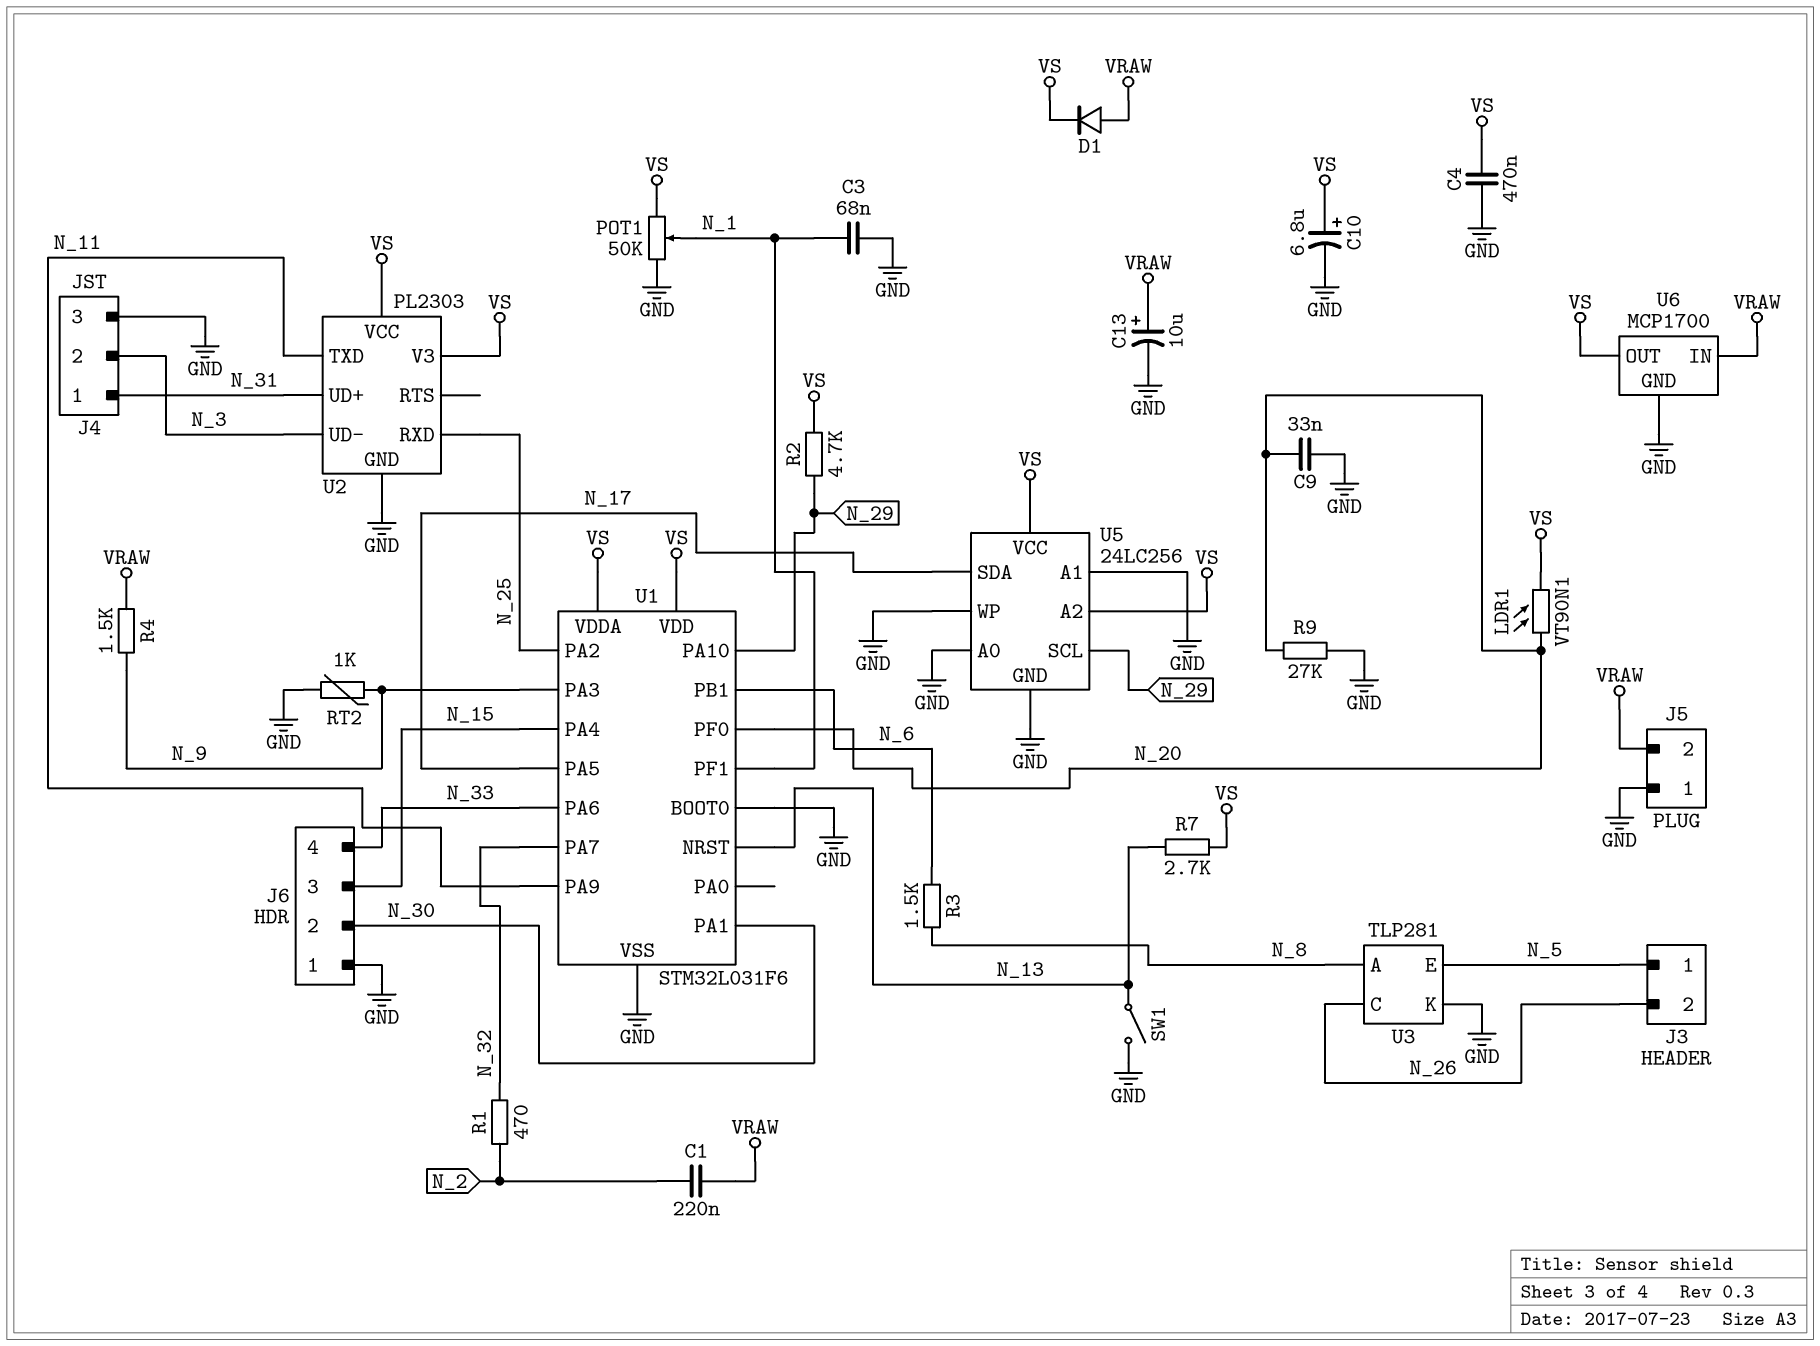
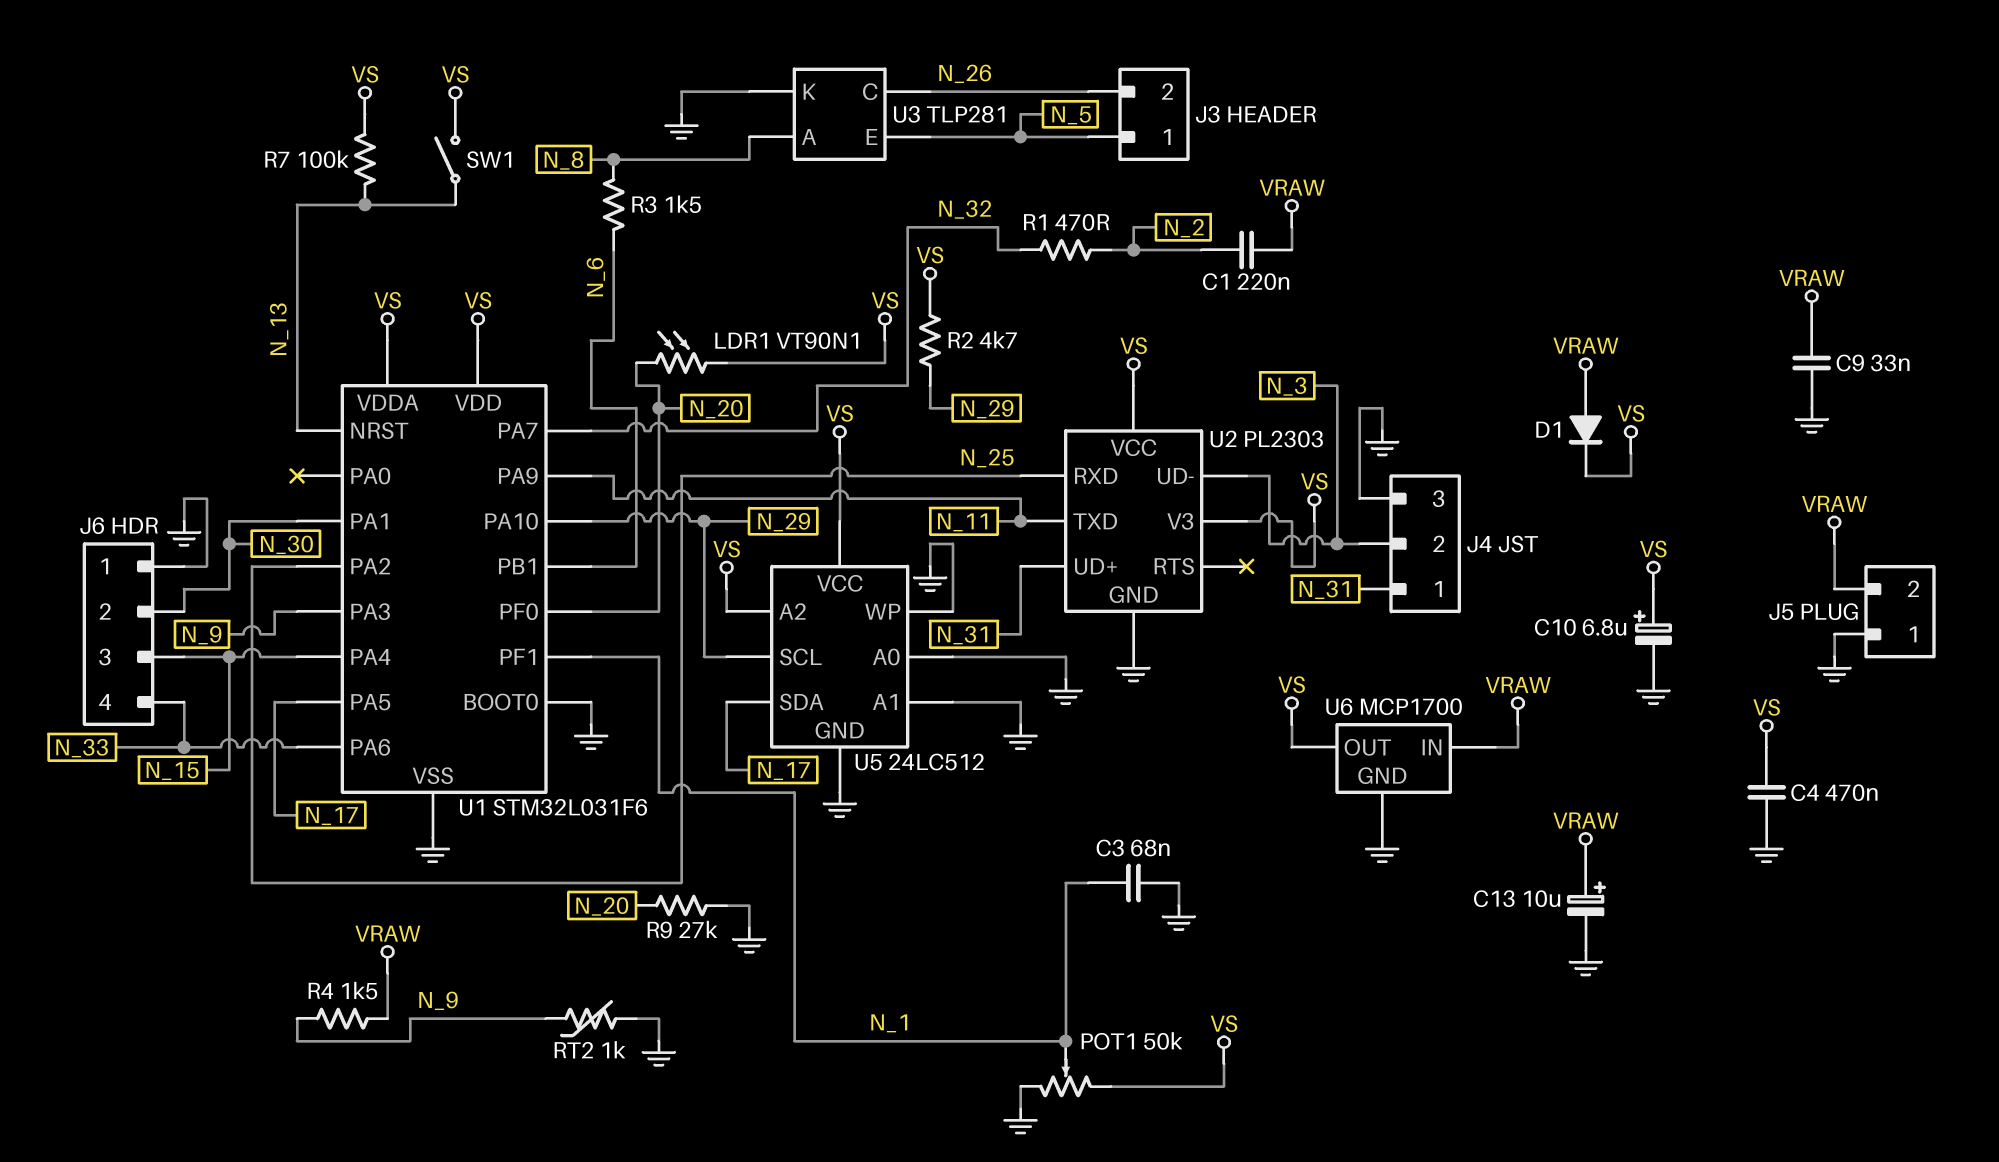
C9: 33nF (GND, N_20) -> 33nF (GND, VRAW)
R7: 2.7k (N_13, VS) -> 100k (N_13, VS)
SW1: switch (GND, N_13) -> switch (N_13, VS)
U5: 24LC256 -> 24LC512

